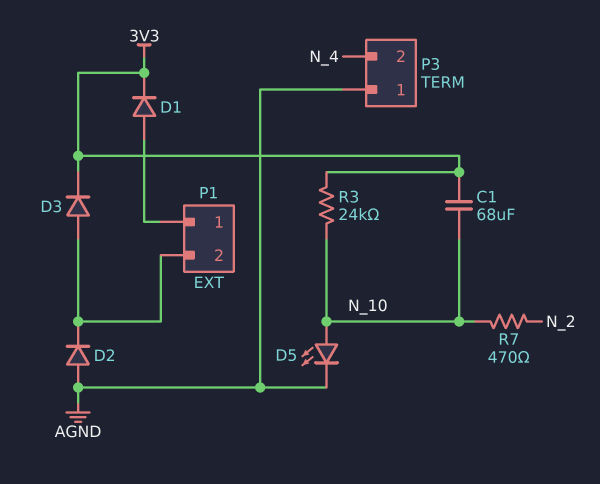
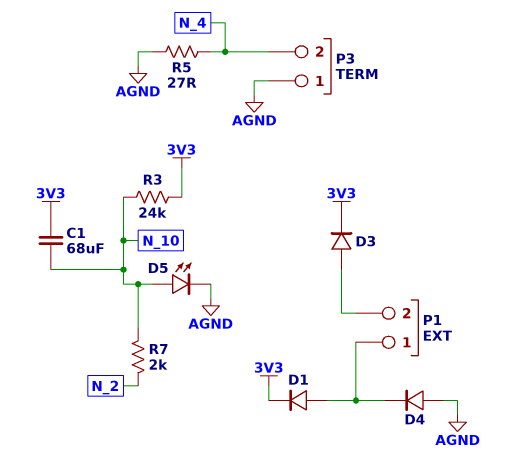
D2: diode (A AGND, K P1/2) -> none
D4: none -> diode (A AGND, K P1/1)
R5: none -> 27 (AGND, N_4)
R7: 470 (N_2, N_10) -> 2k (N_2, N_10)

